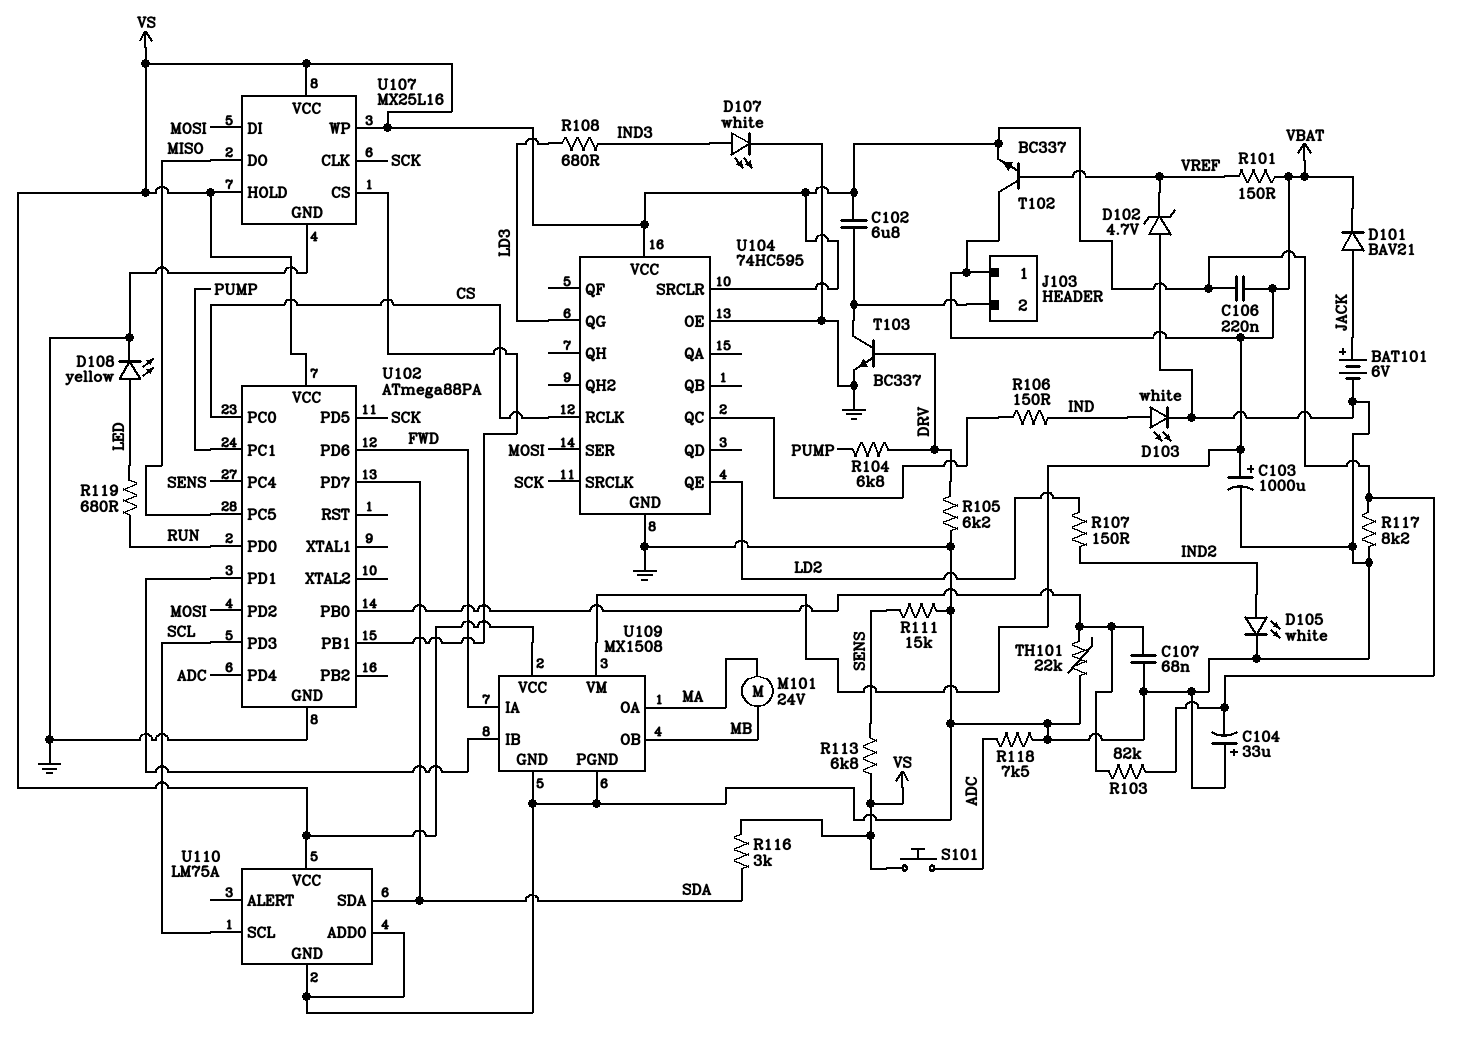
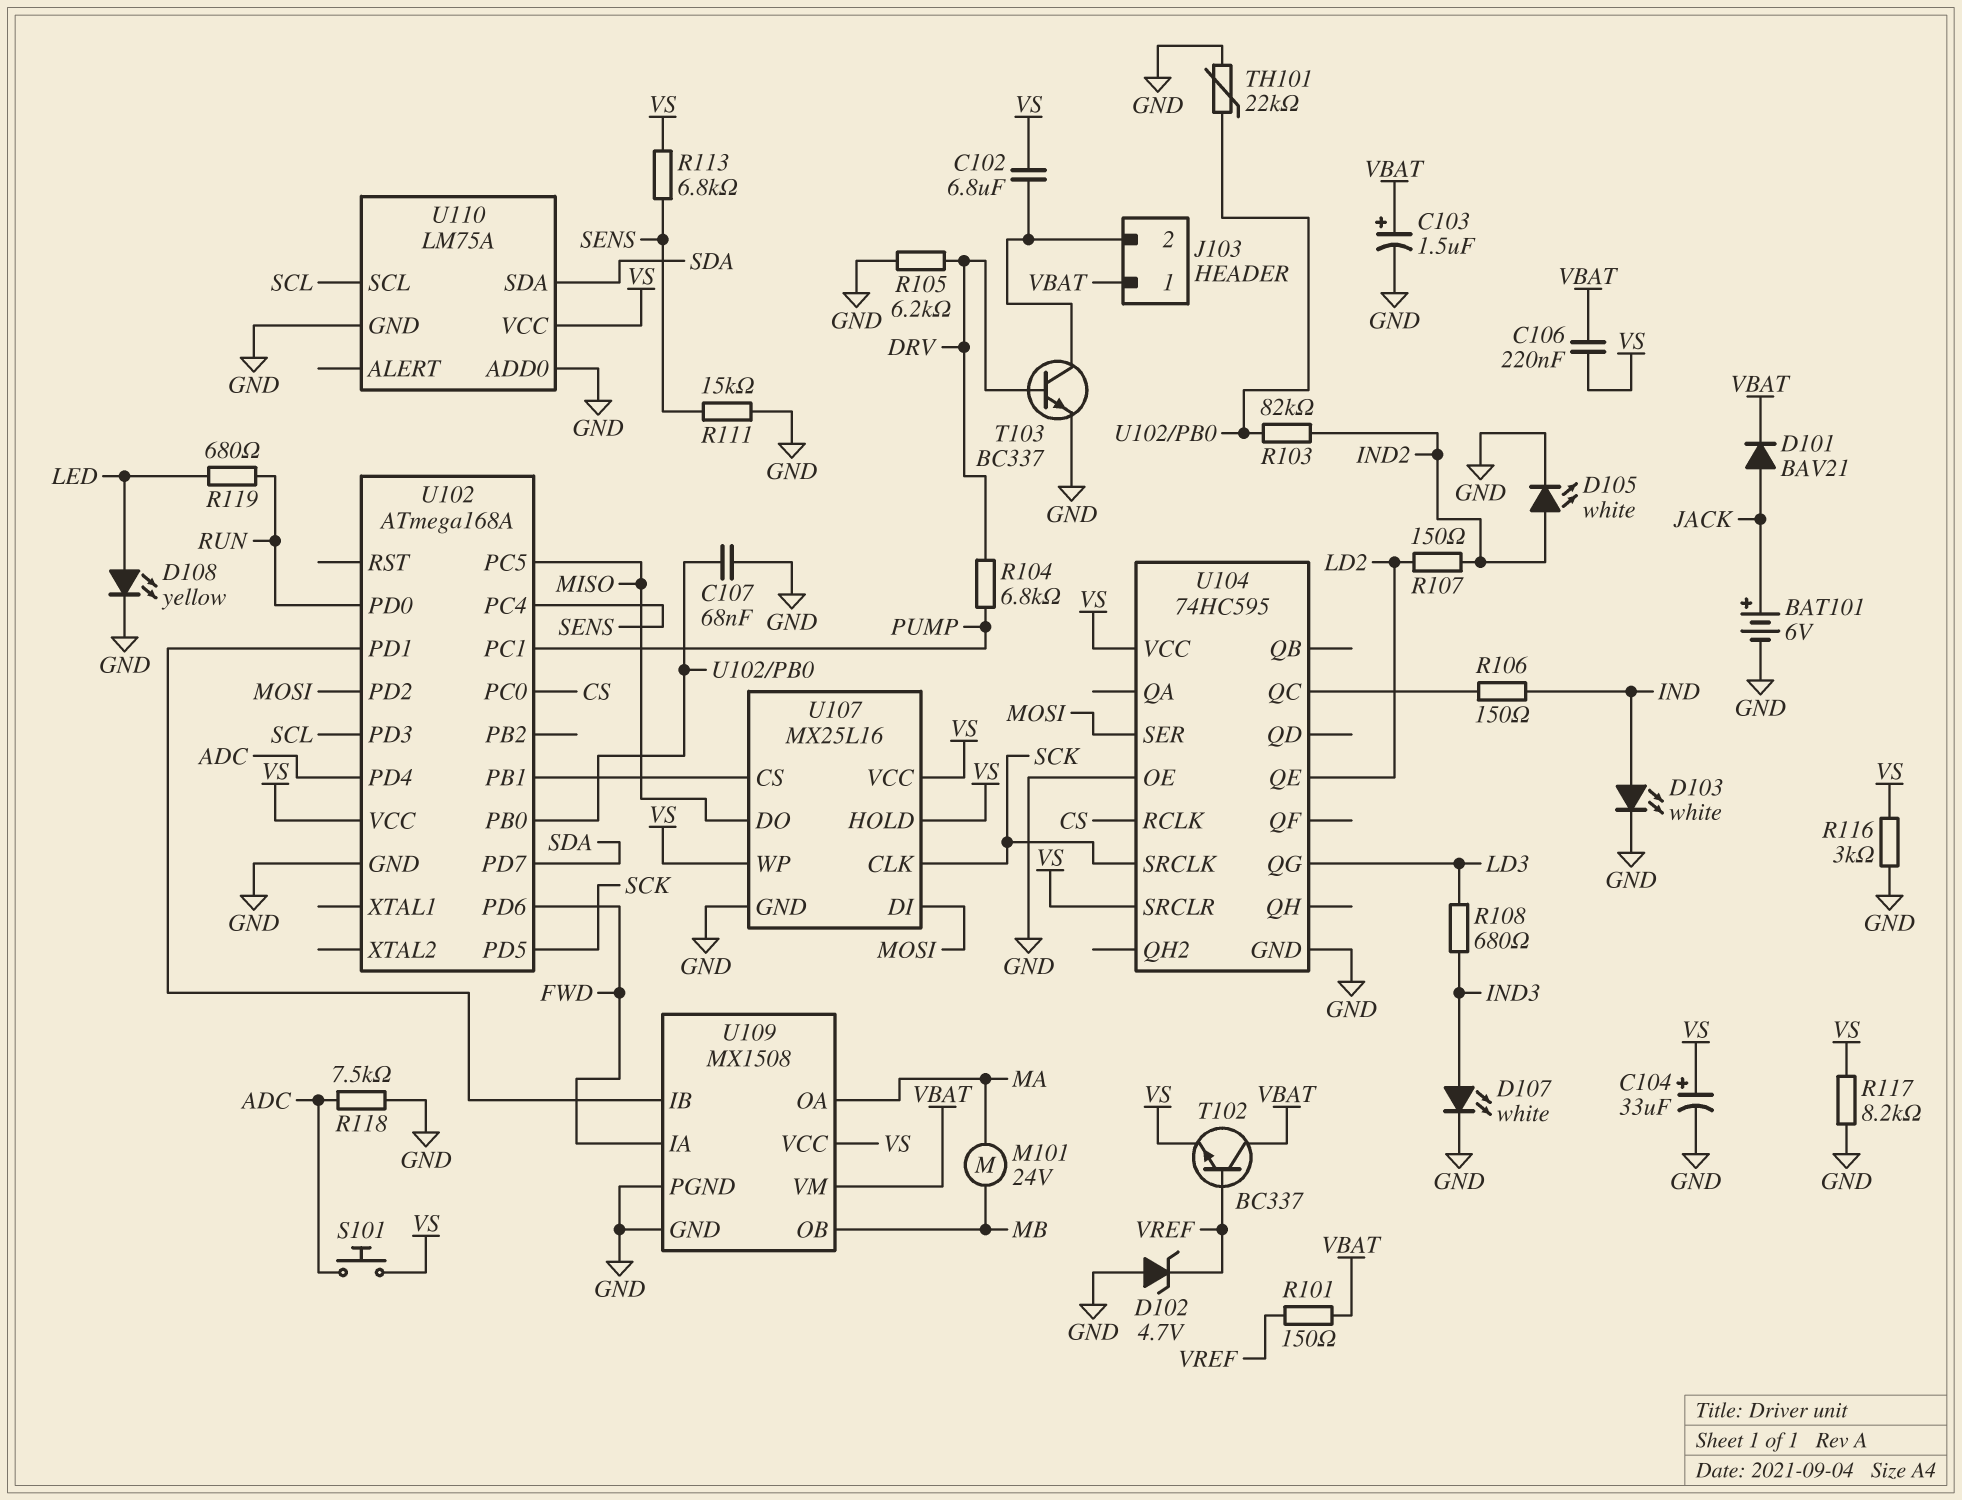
C103: 1000uF (plus VBAT, minus GND) -> 1.5uF (plus VBAT, minus GND)
C104: 33uF (plus GND, minus VS) -> 33uF (plus VS, minus GND)
R103: 82k (U102/PB0, VS) -> 82k (IND2, U102/PB0)
R116: 3k (SDA, VS) -> 3k (GND, VS)
U102: ATmega88PA -> ATmega168A

